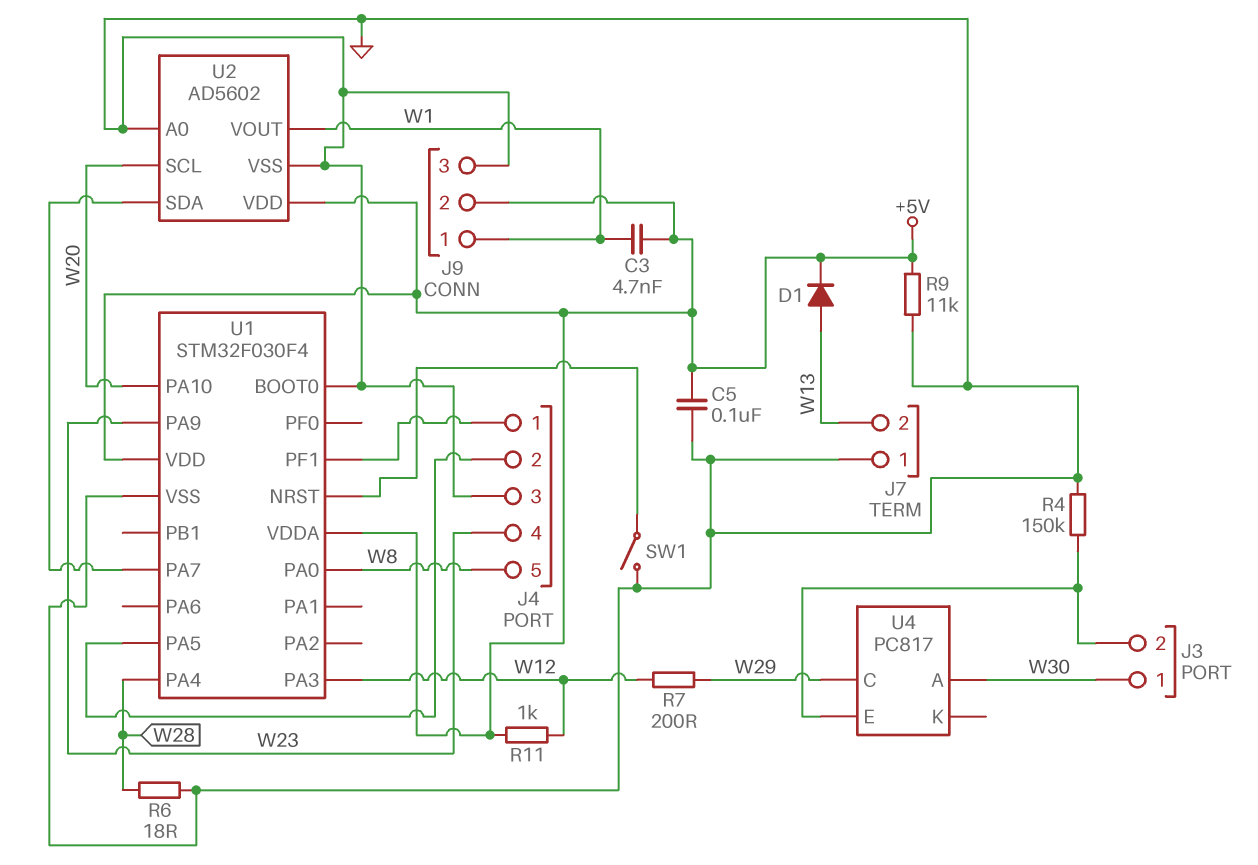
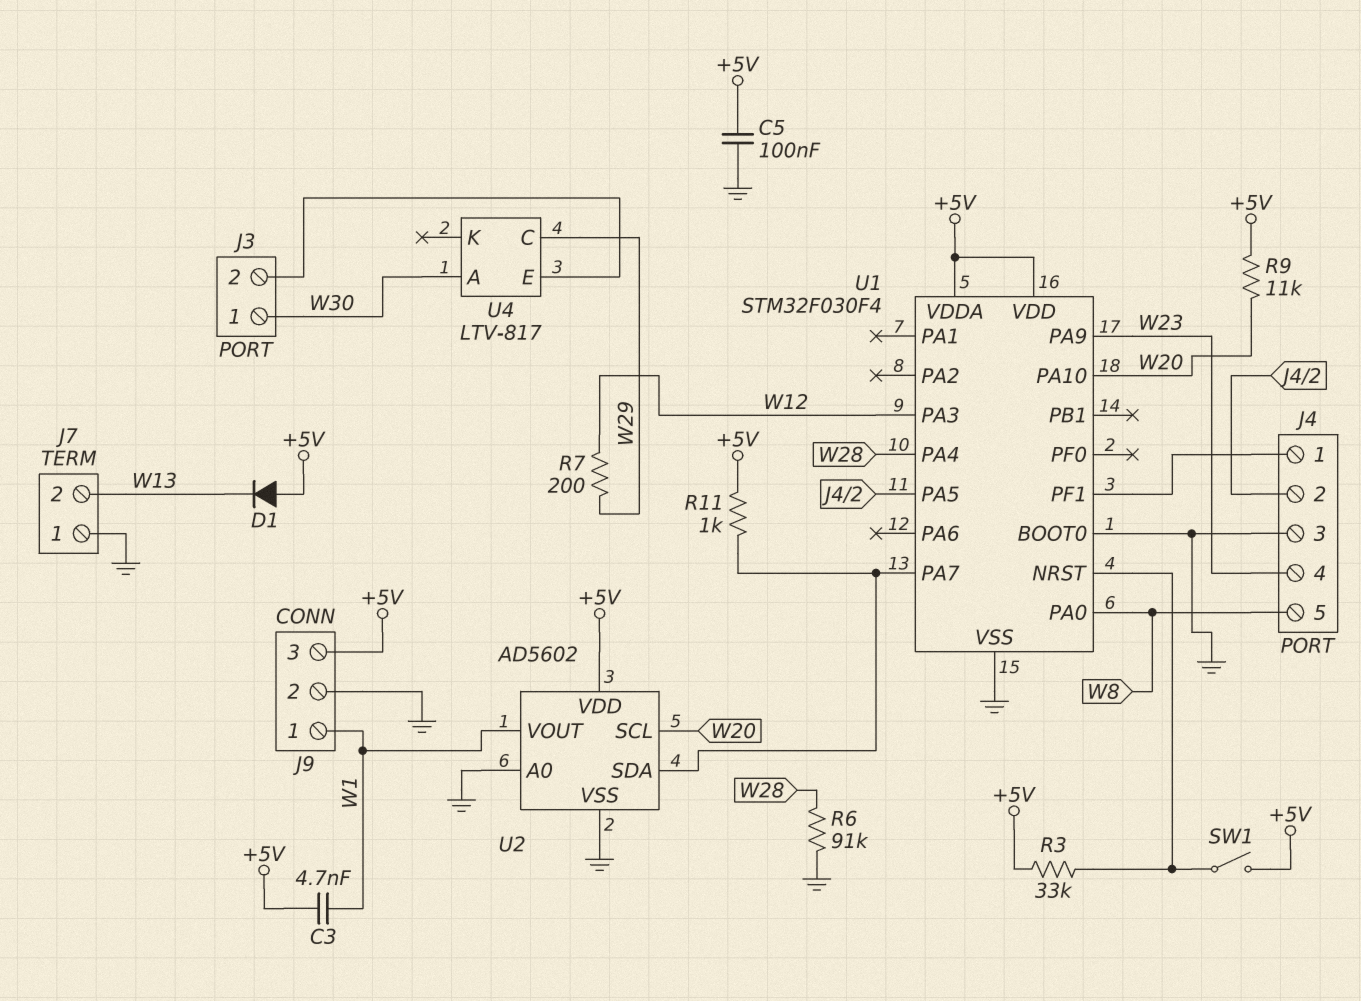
D1: diode (A W13, K +5V) -> diode (A +5V, K W13)
J9 pin 2: +5V -> GND
J9 pin 3: GND -> +5V
R3: none -> 33k (+5V, U1/NRST)
R4: 150k (GND, J3/2) -> none
R6: 18 (GND, W28) -> 91k (GND, W28)
R9: 11k (+5V, GND) -> 11k (+5V, W20)
R11: 1k (+5V, W12) -> 1k (+5V, U1/PA7)
SW1: switch (GND, U1/NRST) -> switch (+5V, U1/NRST)
U4: PC817 -> LTV-817

